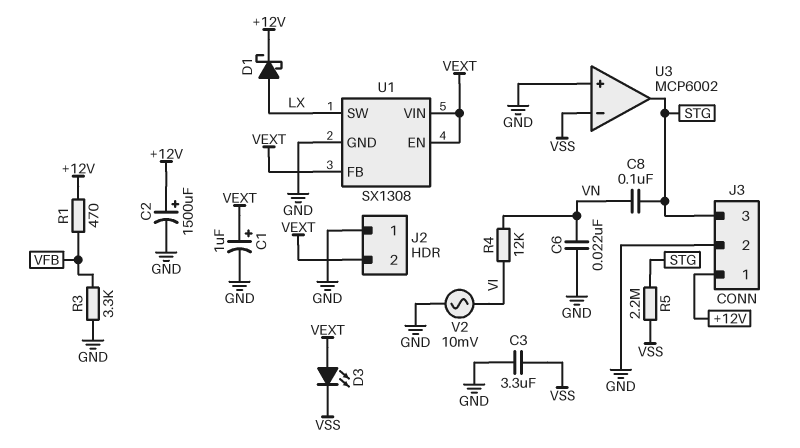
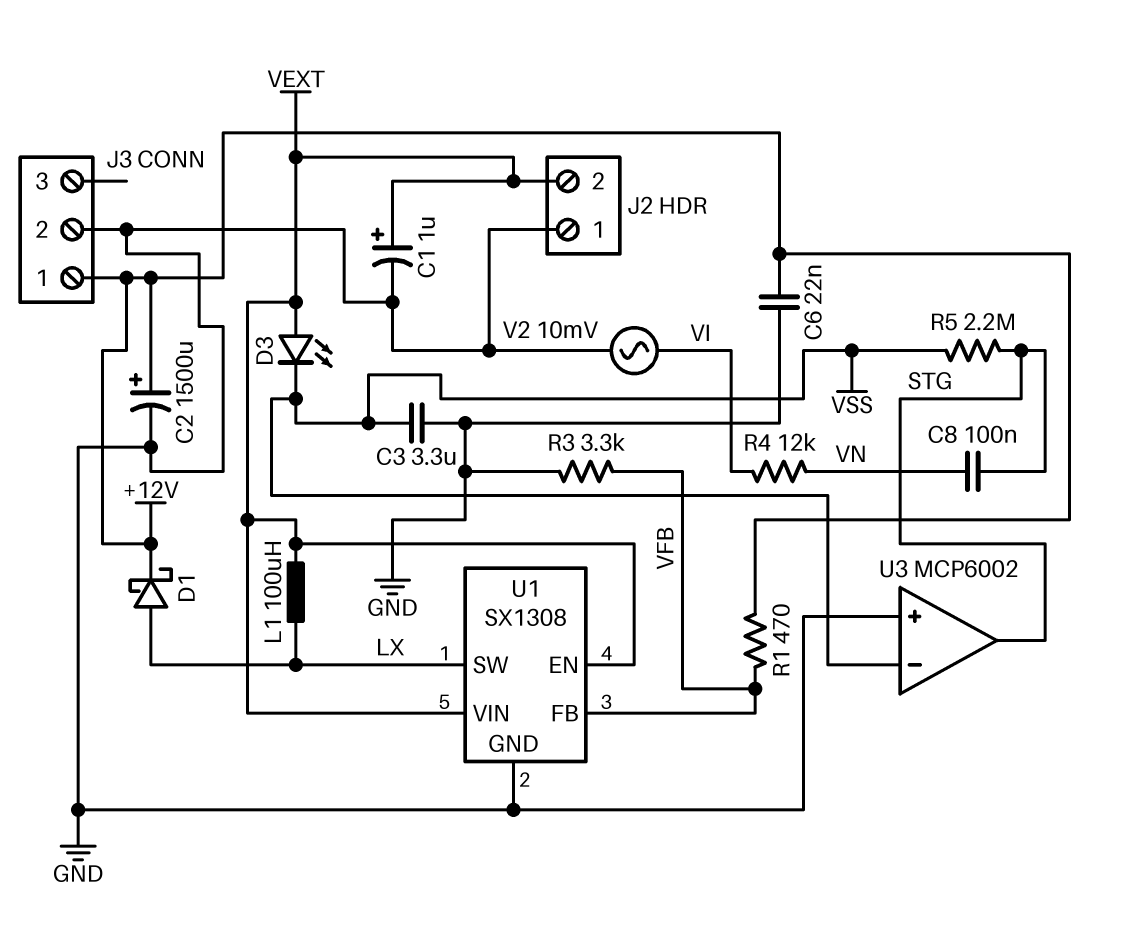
C6: 22nF (GND, VN) -> 22nF (+12V, GND)
J3 pin 3: STG -> none
L1: none -> 100uH (LX, VEXT)
U1 pin FB: VEXT -> VFB

